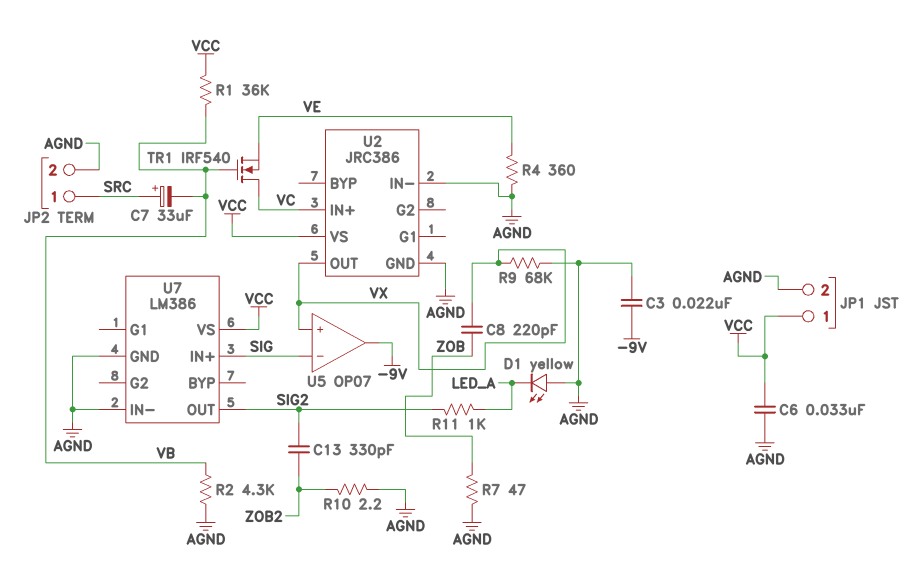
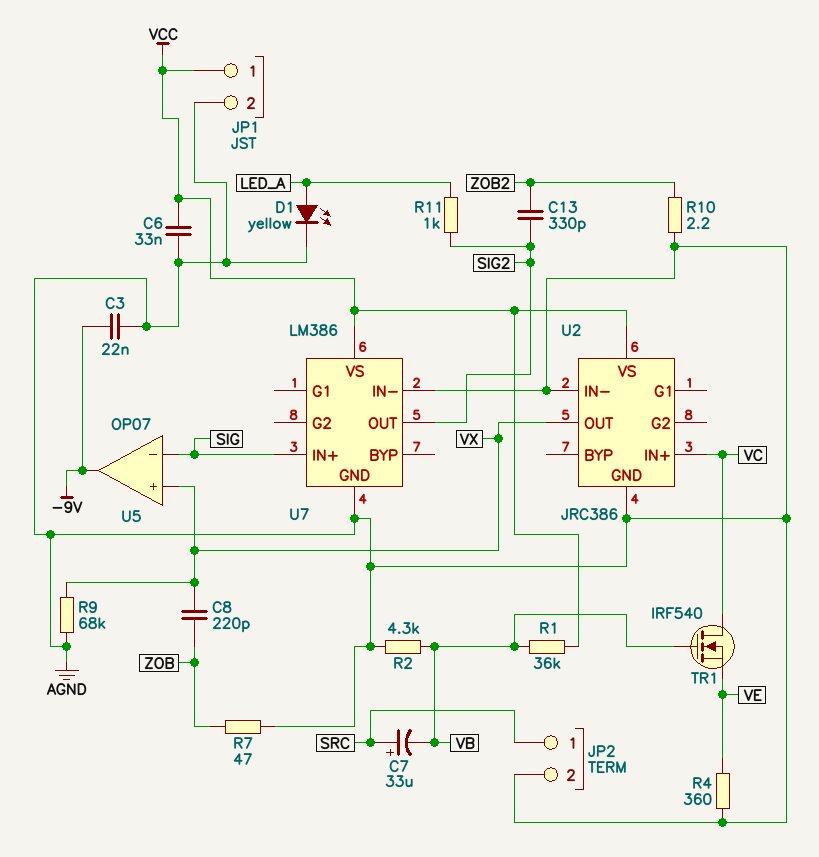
D1: LED yellow (A AGND, K LED_A) -> LED yellow (A LED_A, K AGND)

